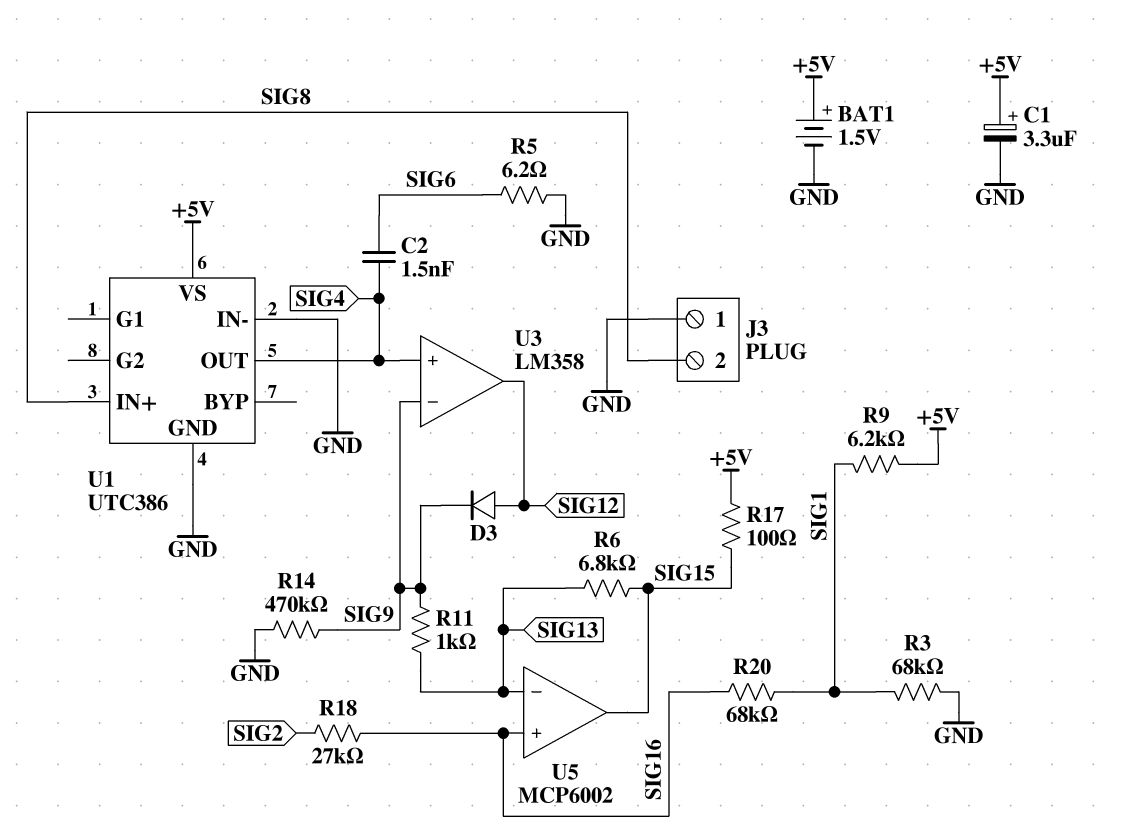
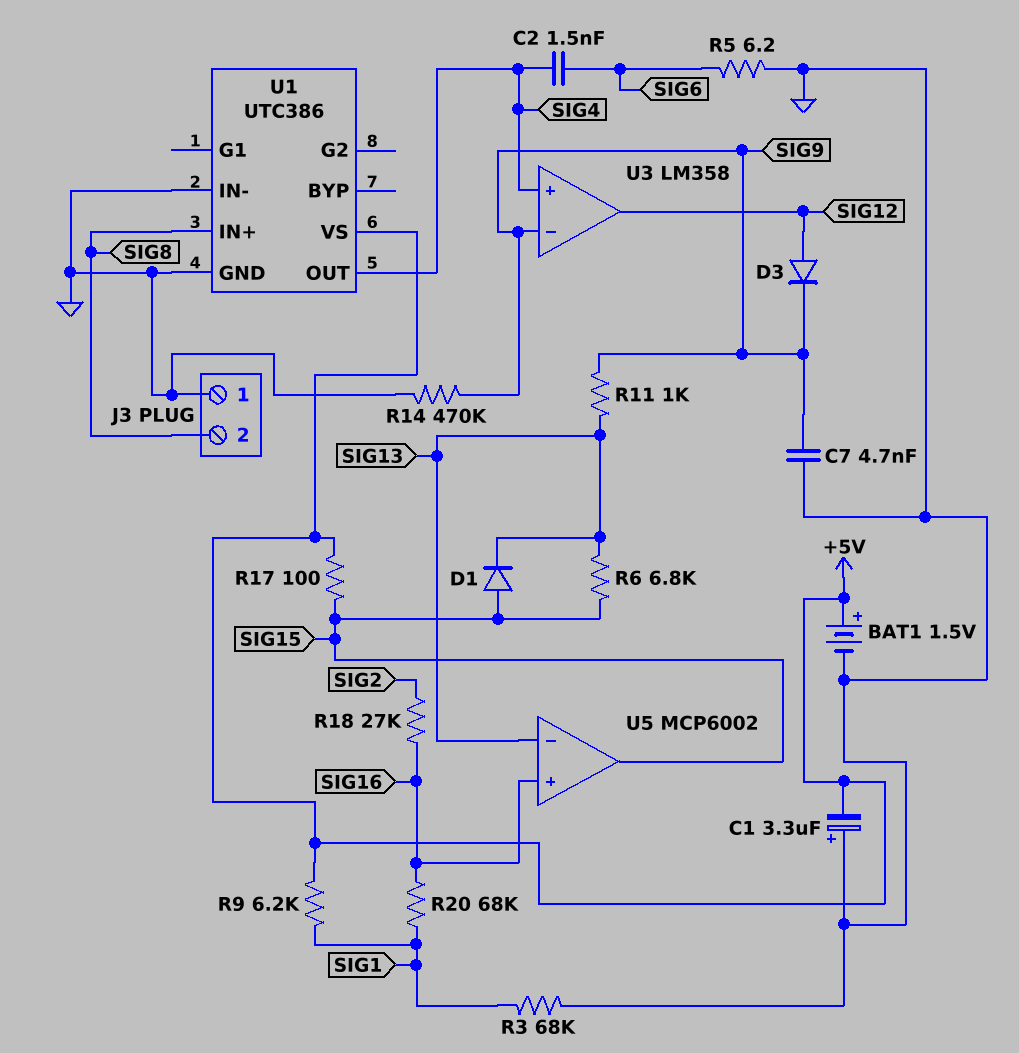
C1: 3.3uF (plus +5V, minus GND) -> 3.3uF (plus GND, minus +5V)
C7: none -> 4.7nF (GND, SIG9)
D1: none -> diode (A SIG15, K SIG13)

